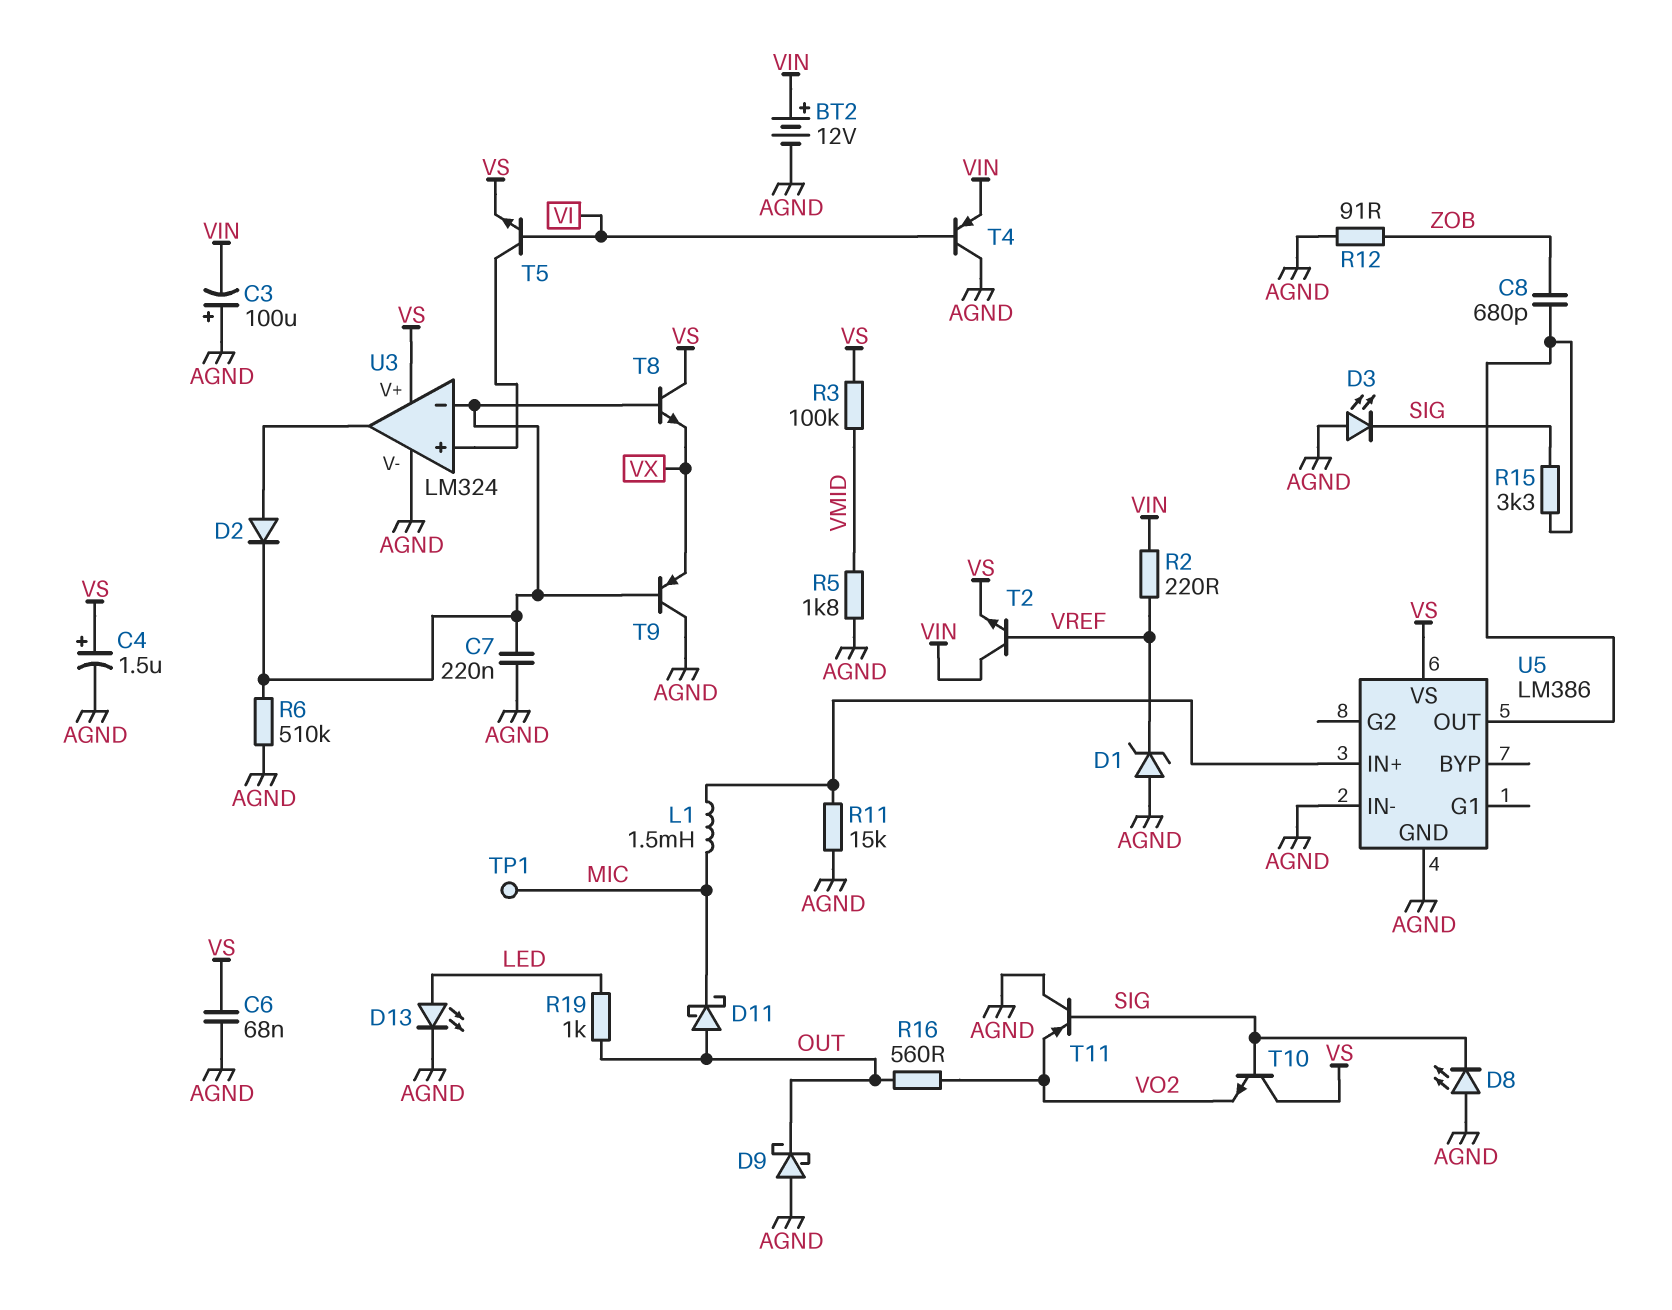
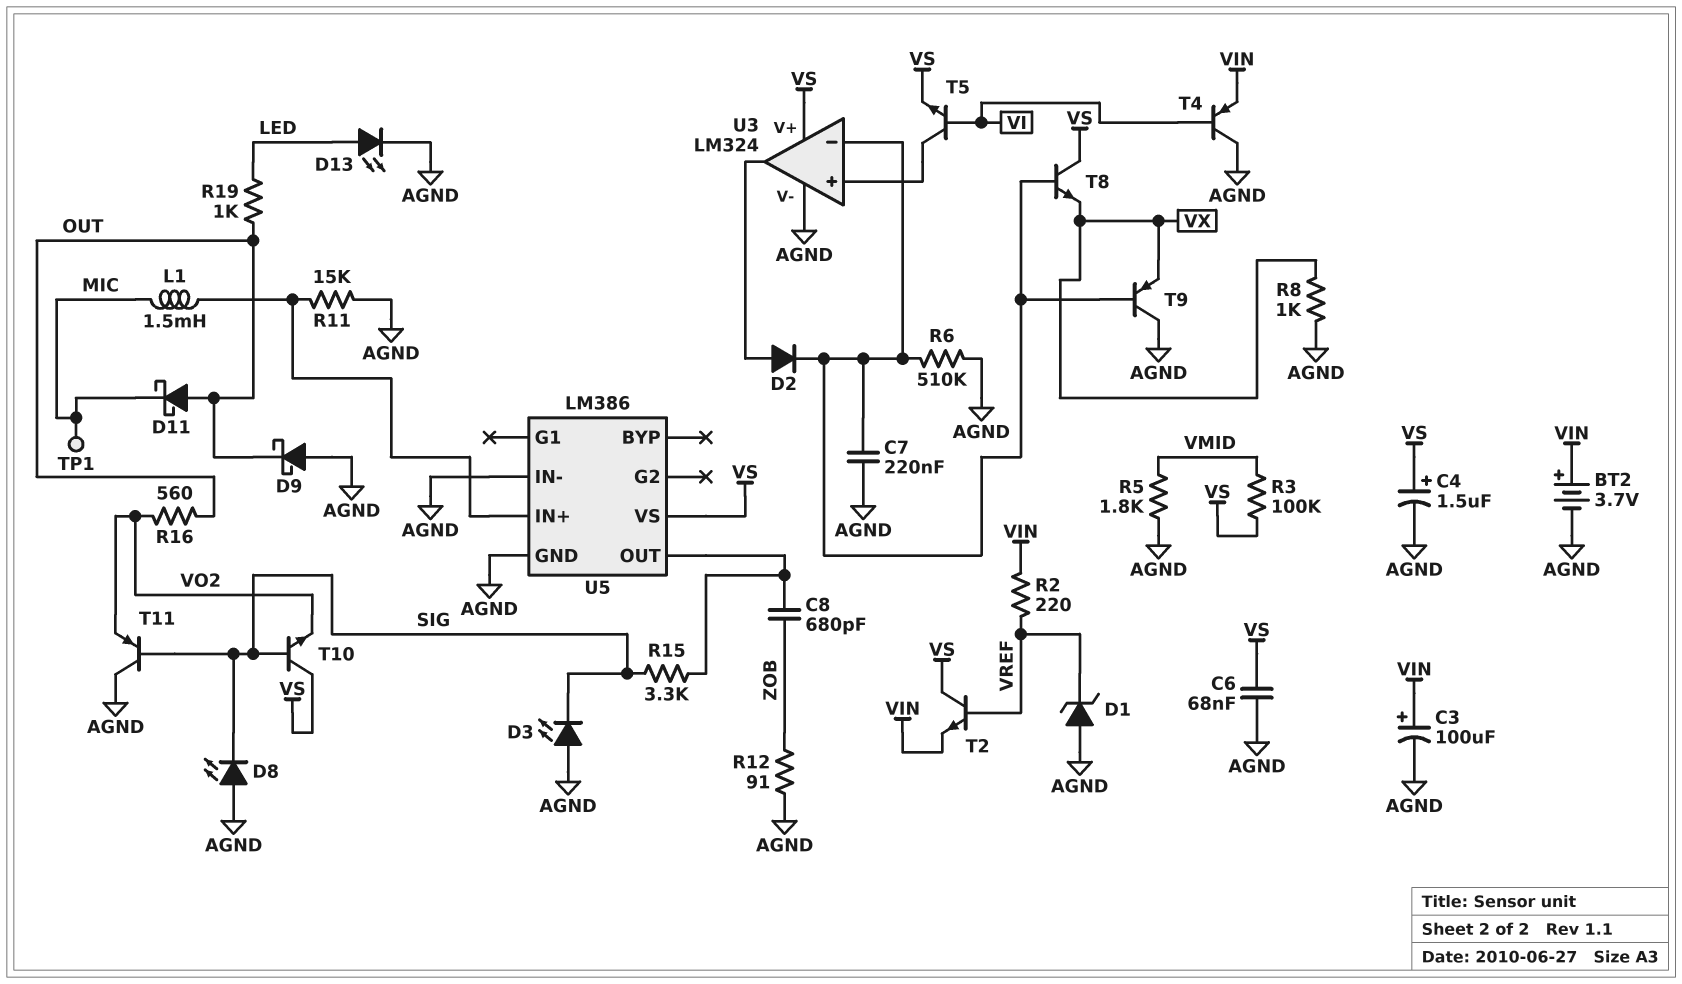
BT2: 12V (plus VIN, minus AGND) -> 3.7V (plus VIN, minus AGND)
C3: 100uF (plus AGND, minus VIN) -> 100uF (plus VIN, minus AGND)
R8: none -> 1k (AGND, VX)
T2: NPN (B VREF, C VIN, E VS) -> NPN (B VREF, C VS, E VIN)

